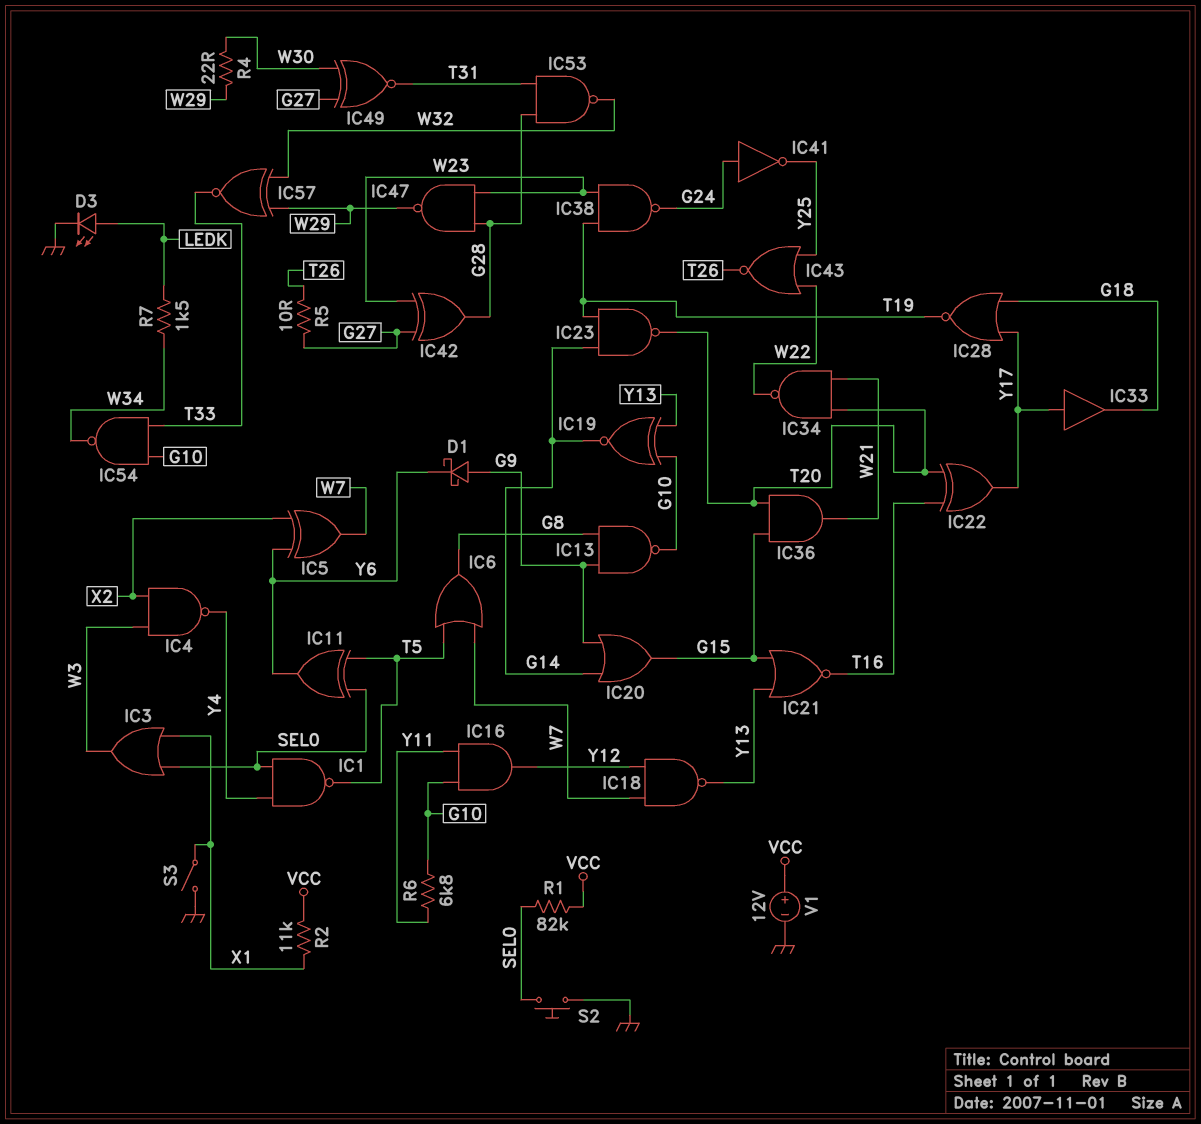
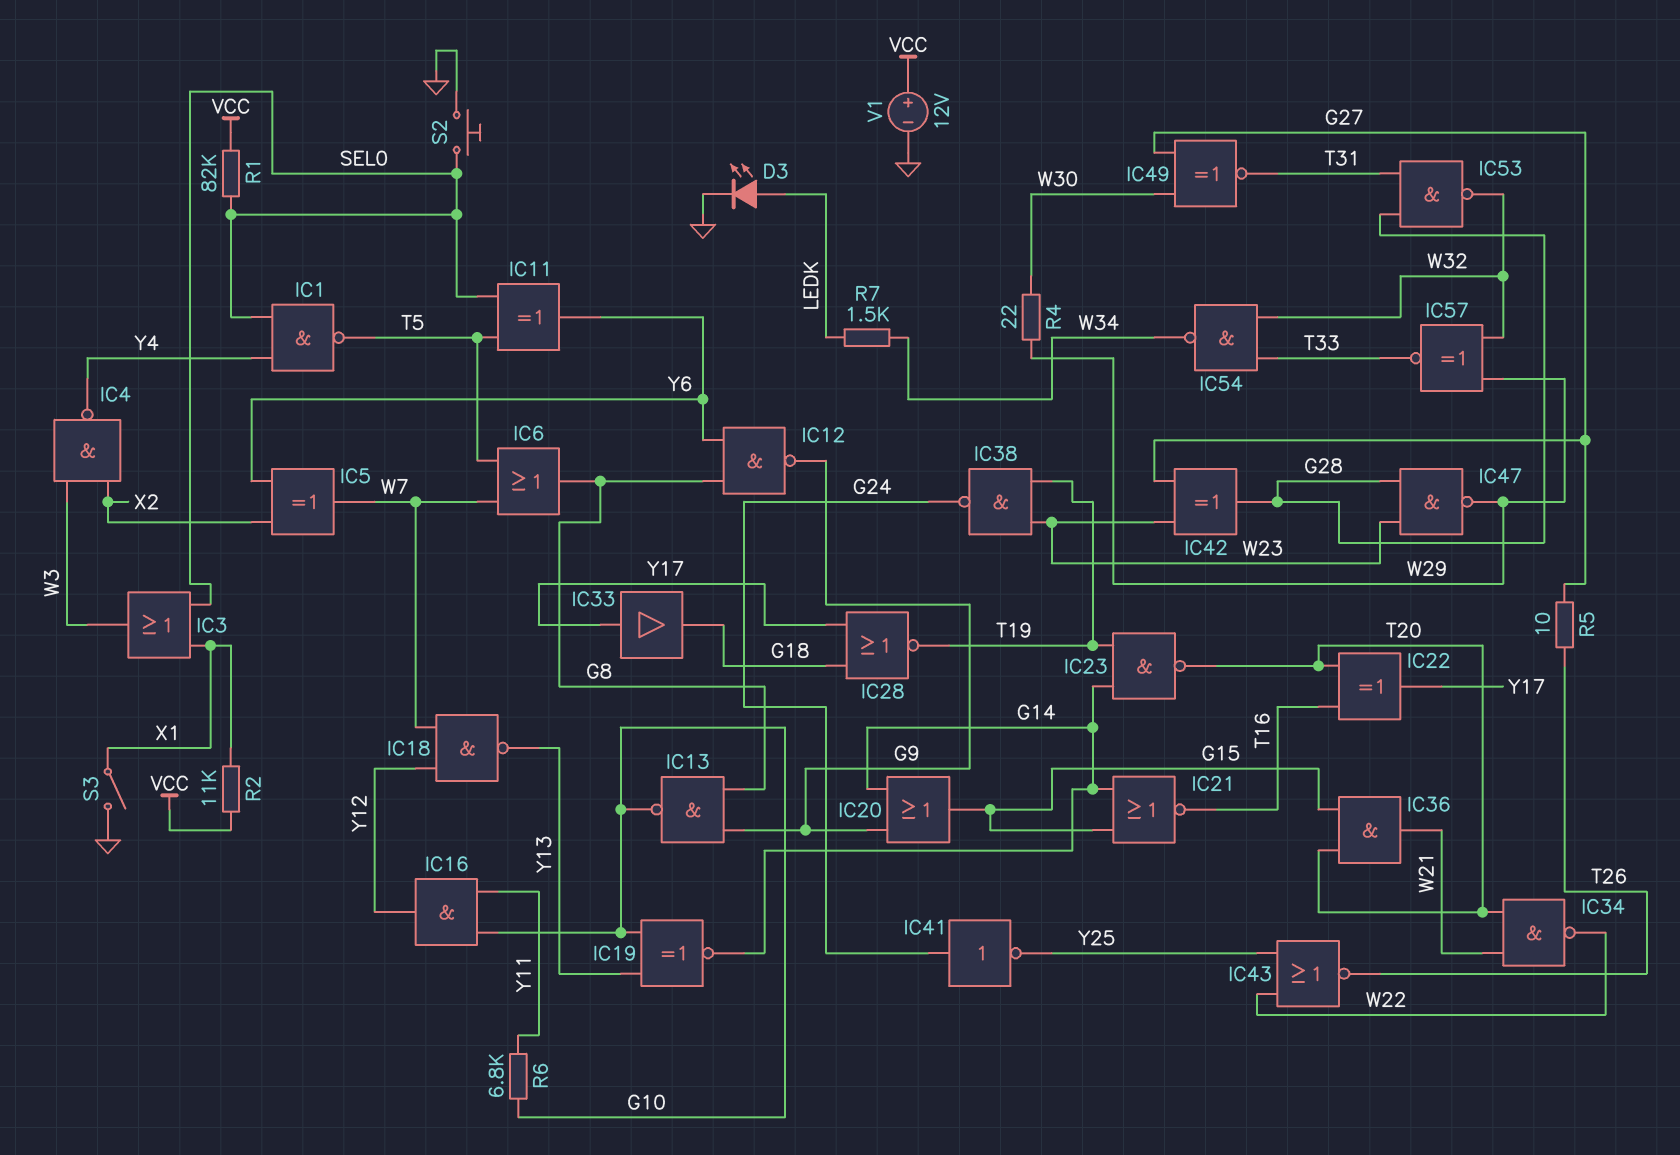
D1: schottky (A G9, K Y6) -> none
IC12: none -> NAND (in G8, in Y6, out G9)
IC21: NOR (in G15, in Y13, out T16) -> NOR (in G14, in G15, out T16)
IC54: NAND (in G10, in T33, out W34) -> NAND (in T33, in W32, out W34)

